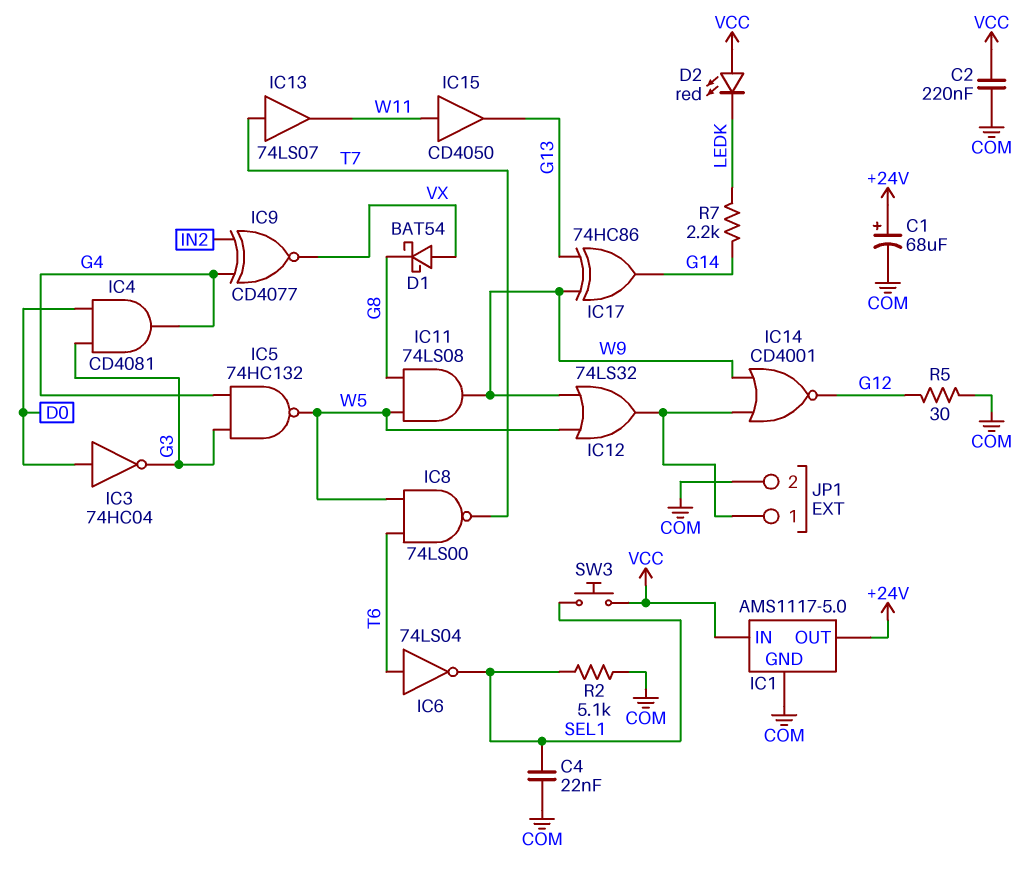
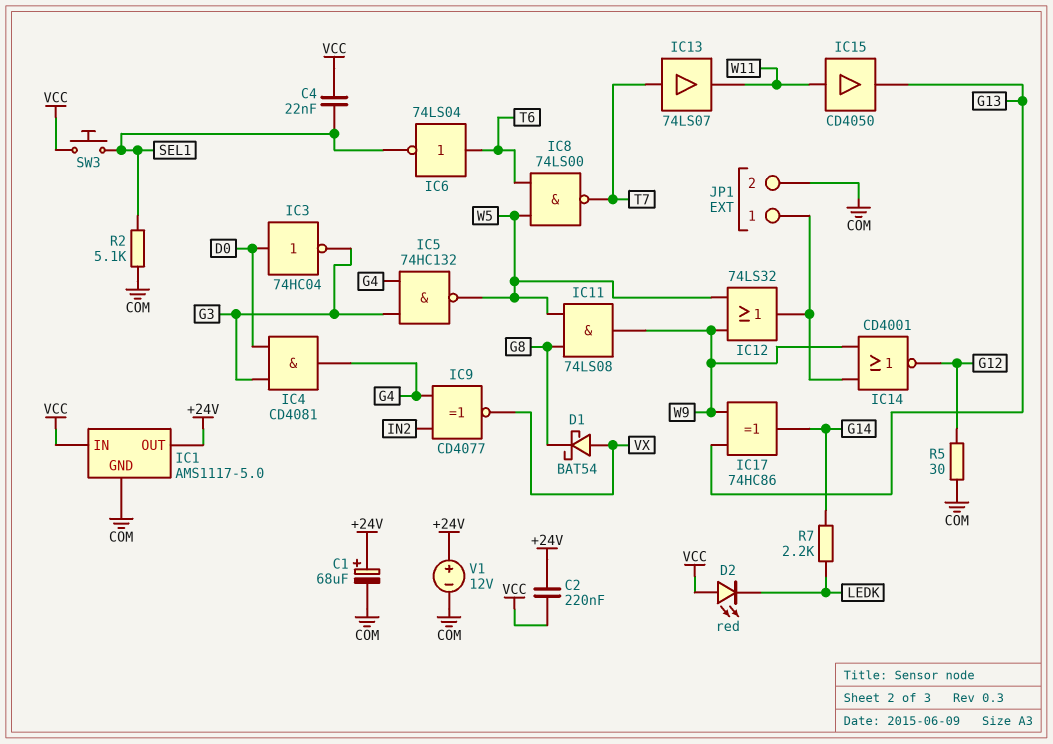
C2: 220nF (COM, VCC) -> 220nF (+24V, VCC)
C4: 22nF (COM, SEL1) -> 22nF (SEL1, VCC)
V1: none -> 12V (plus +24V, minus COM)

